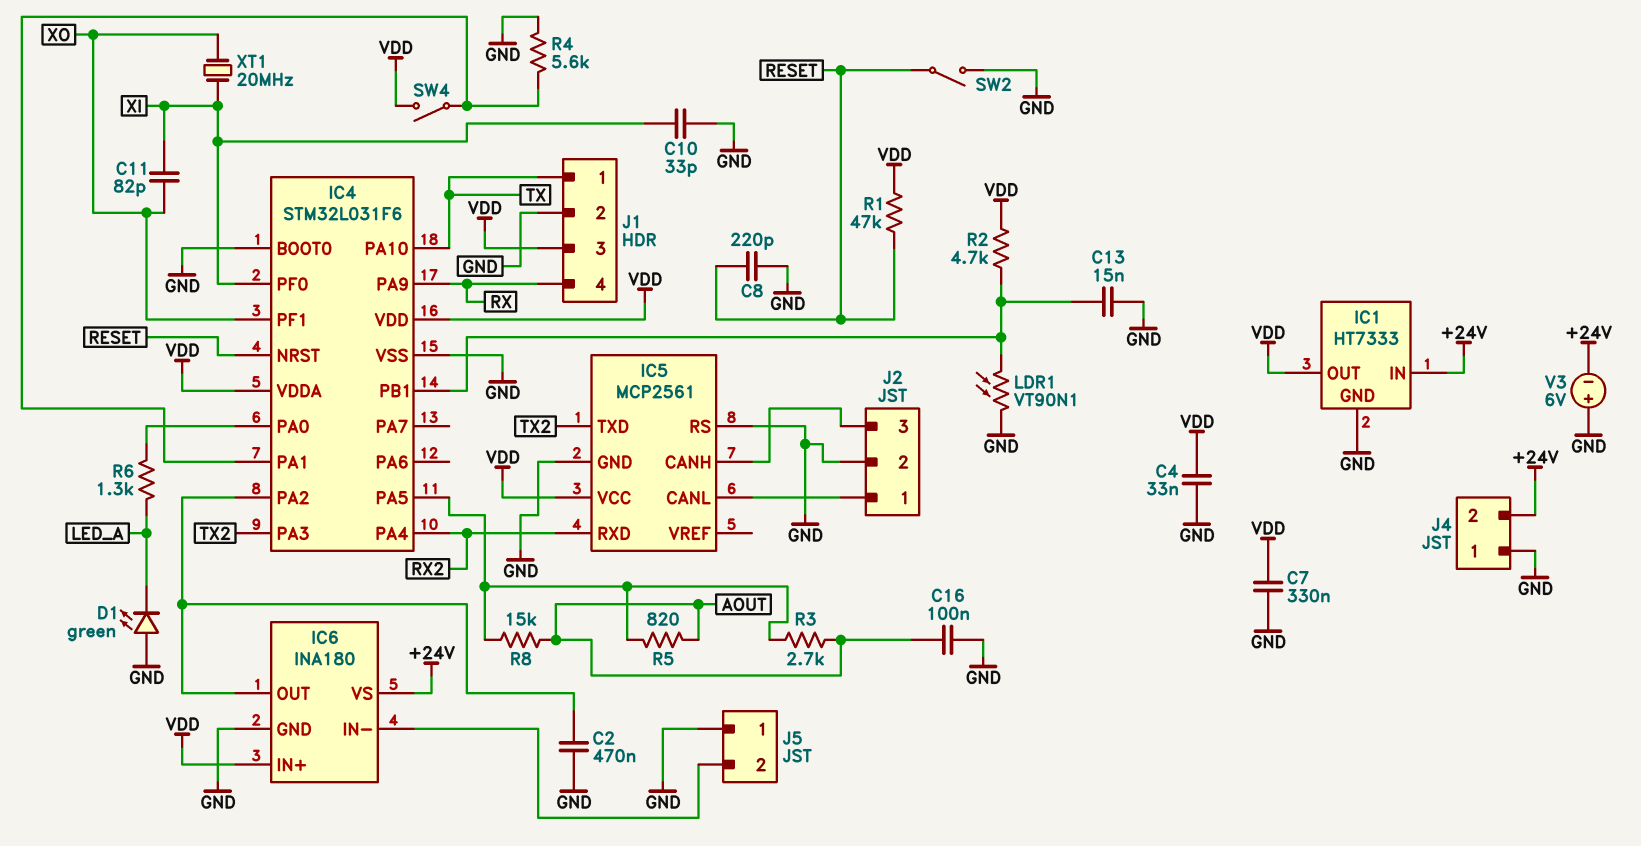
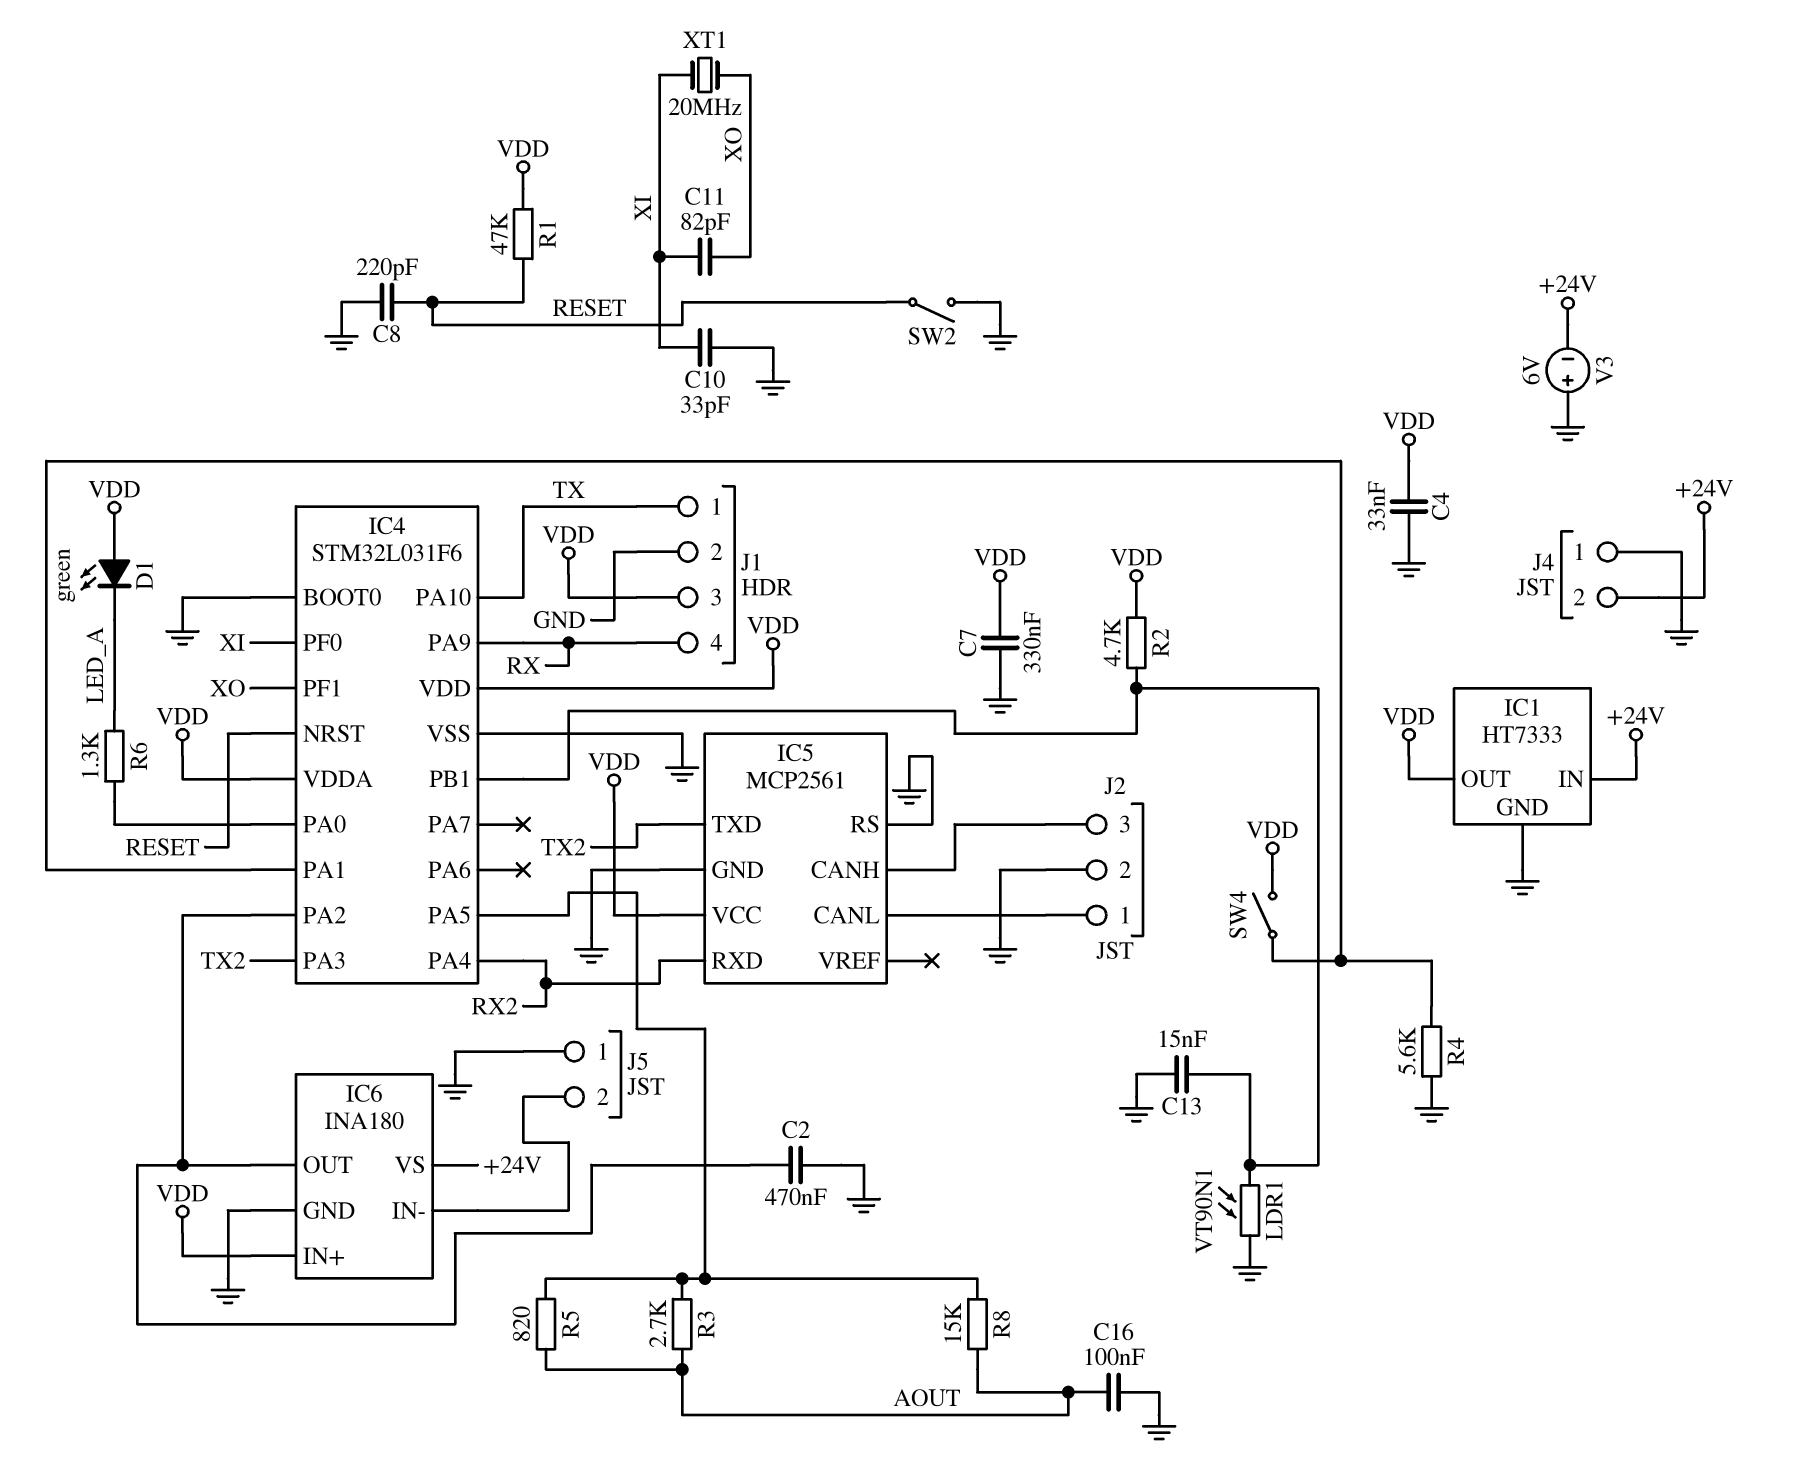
D1: LED green (A GND, K LED_A) -> LED green (A VDD, K LED_A)

